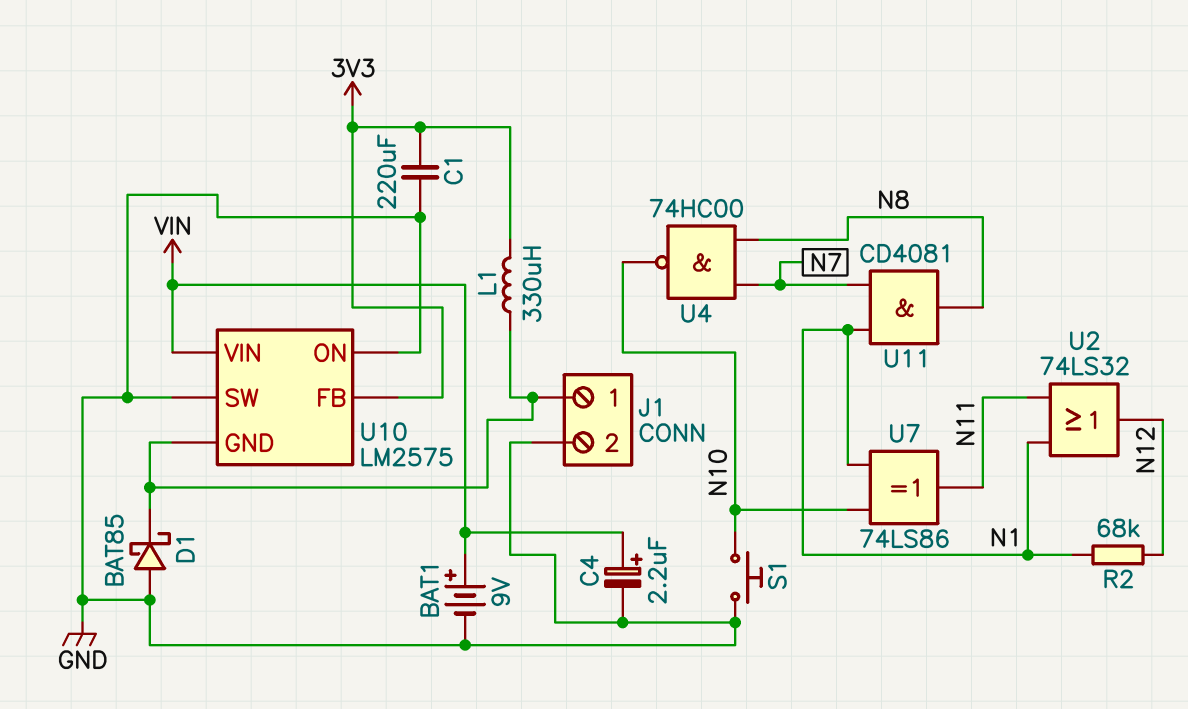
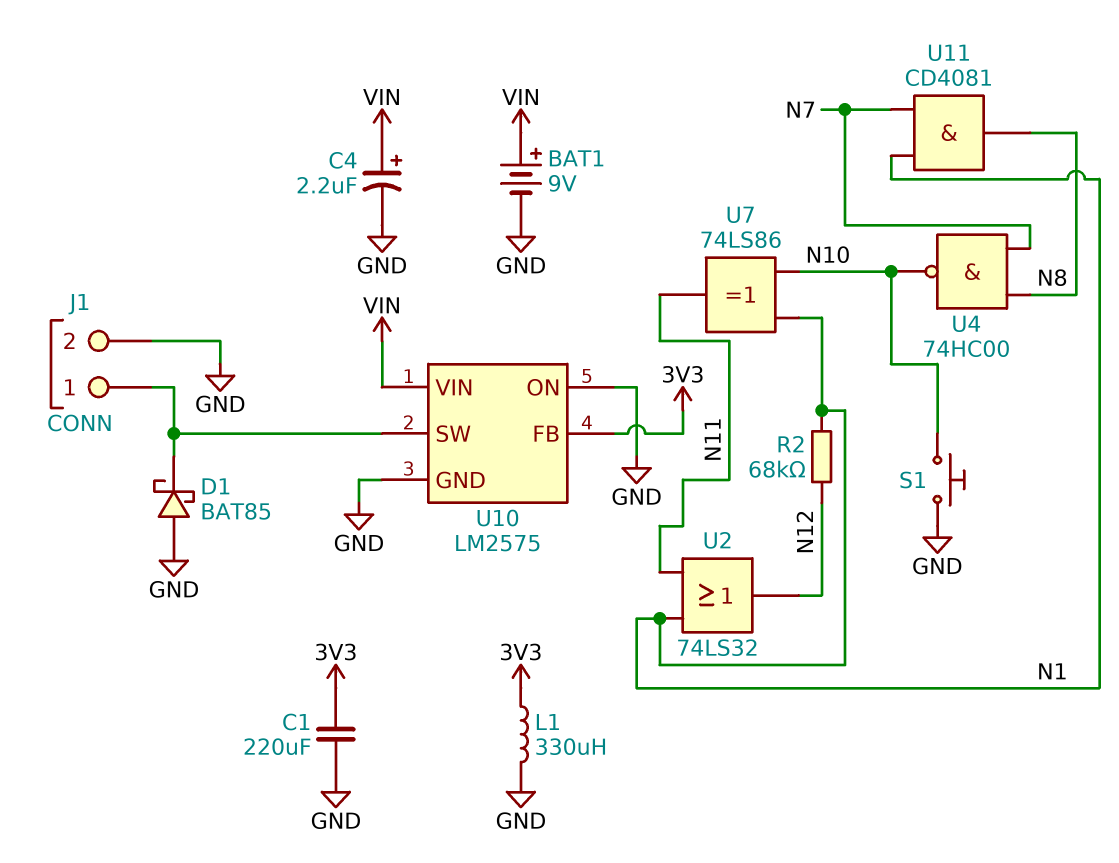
L1: 330uH (3V3, J1/1) -> 330uH (3V3, GND)
U10 pin GND: J1/1 -> GND
U10 pin SW: GND -> J1/1

